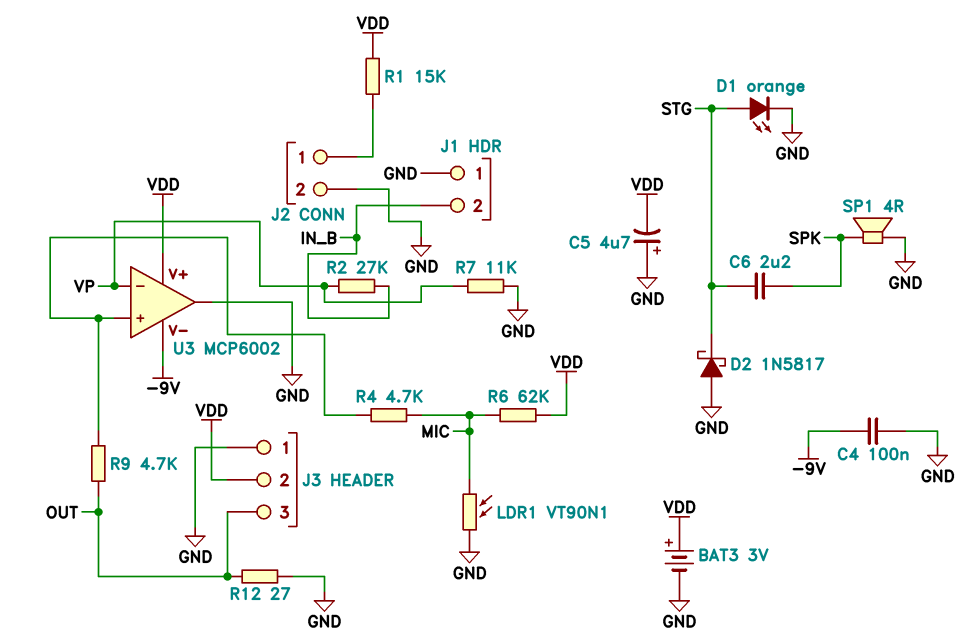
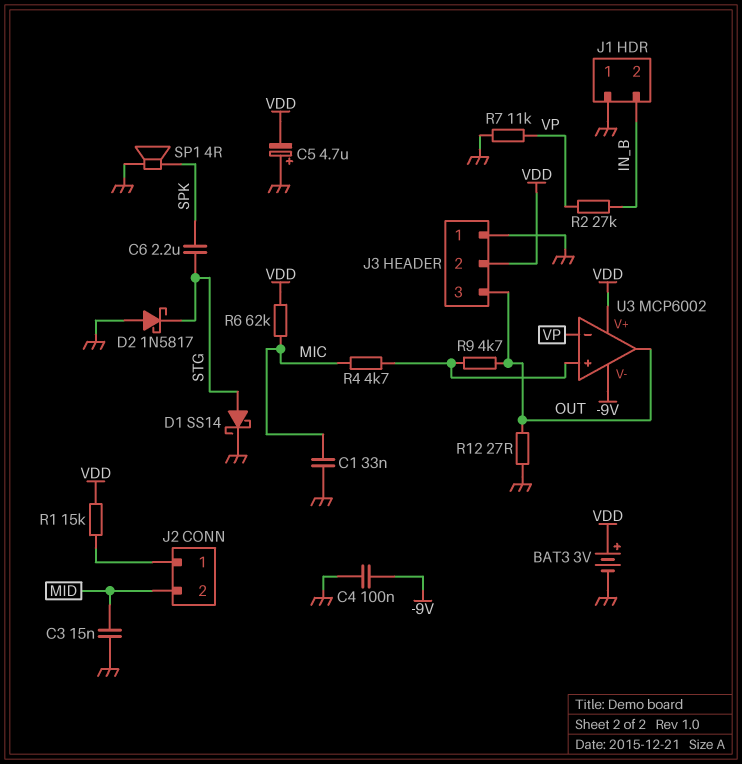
C1: none -> 33nF (GND, MIC)
C3: none -> 15nF (GND, MID)
D1: LED orange (A STG, K GND) -> schottky SS14 (A STG, K GND)
J2 pin 2: GND -> MID
LDR1: VT90N1 (GND, MIC) -> none
U3 pin out: GND -> OUT

